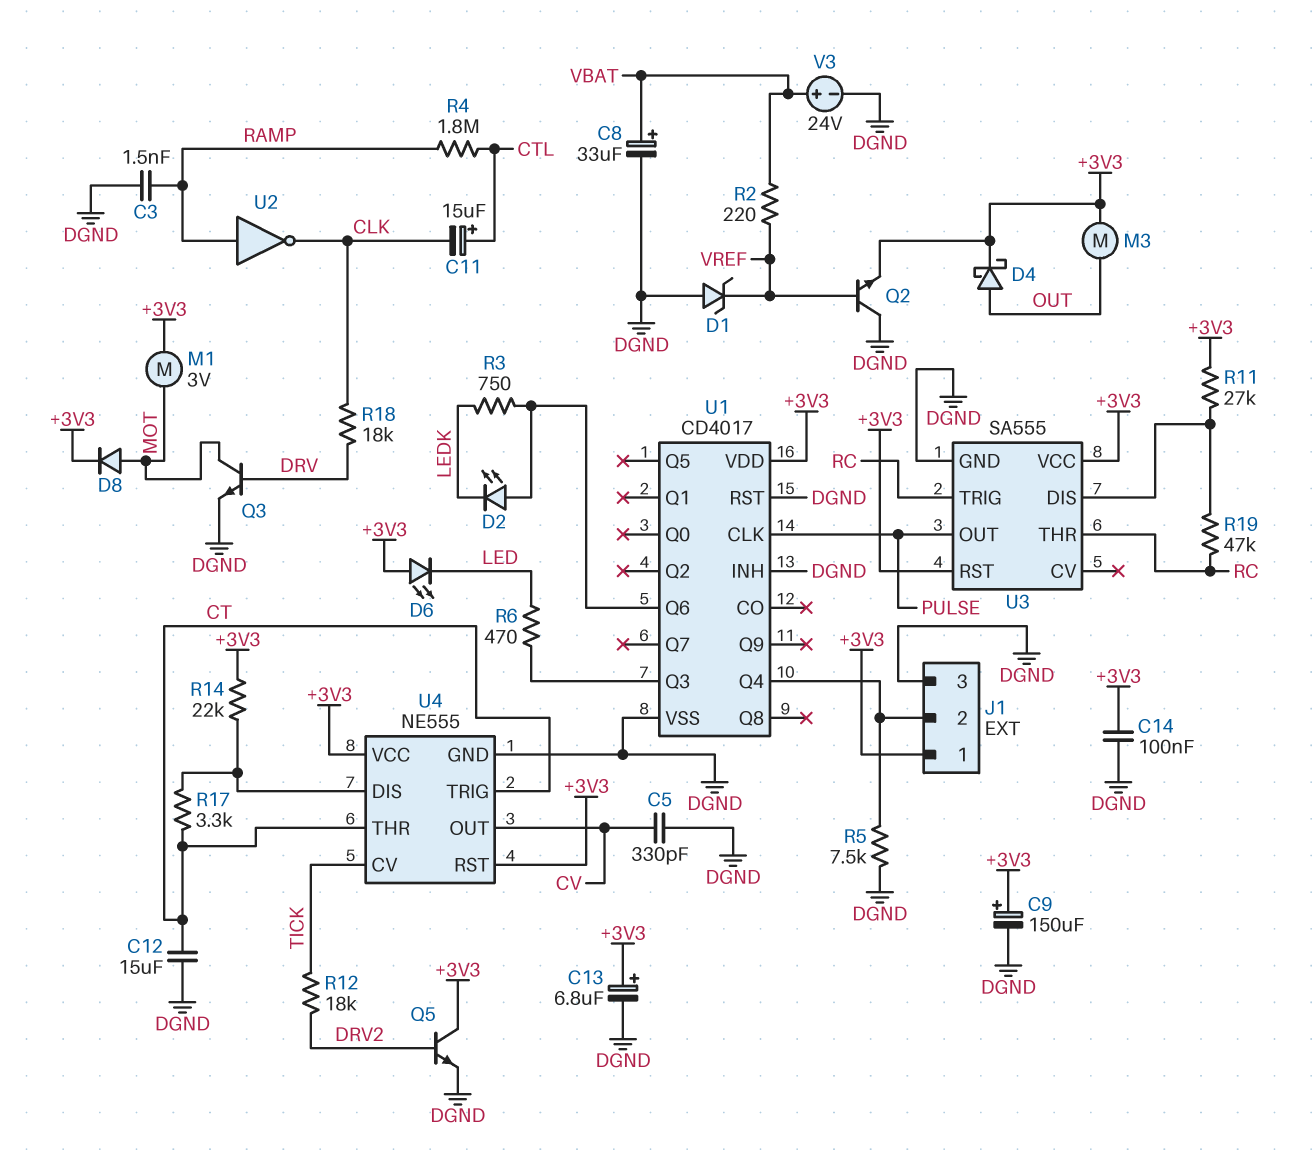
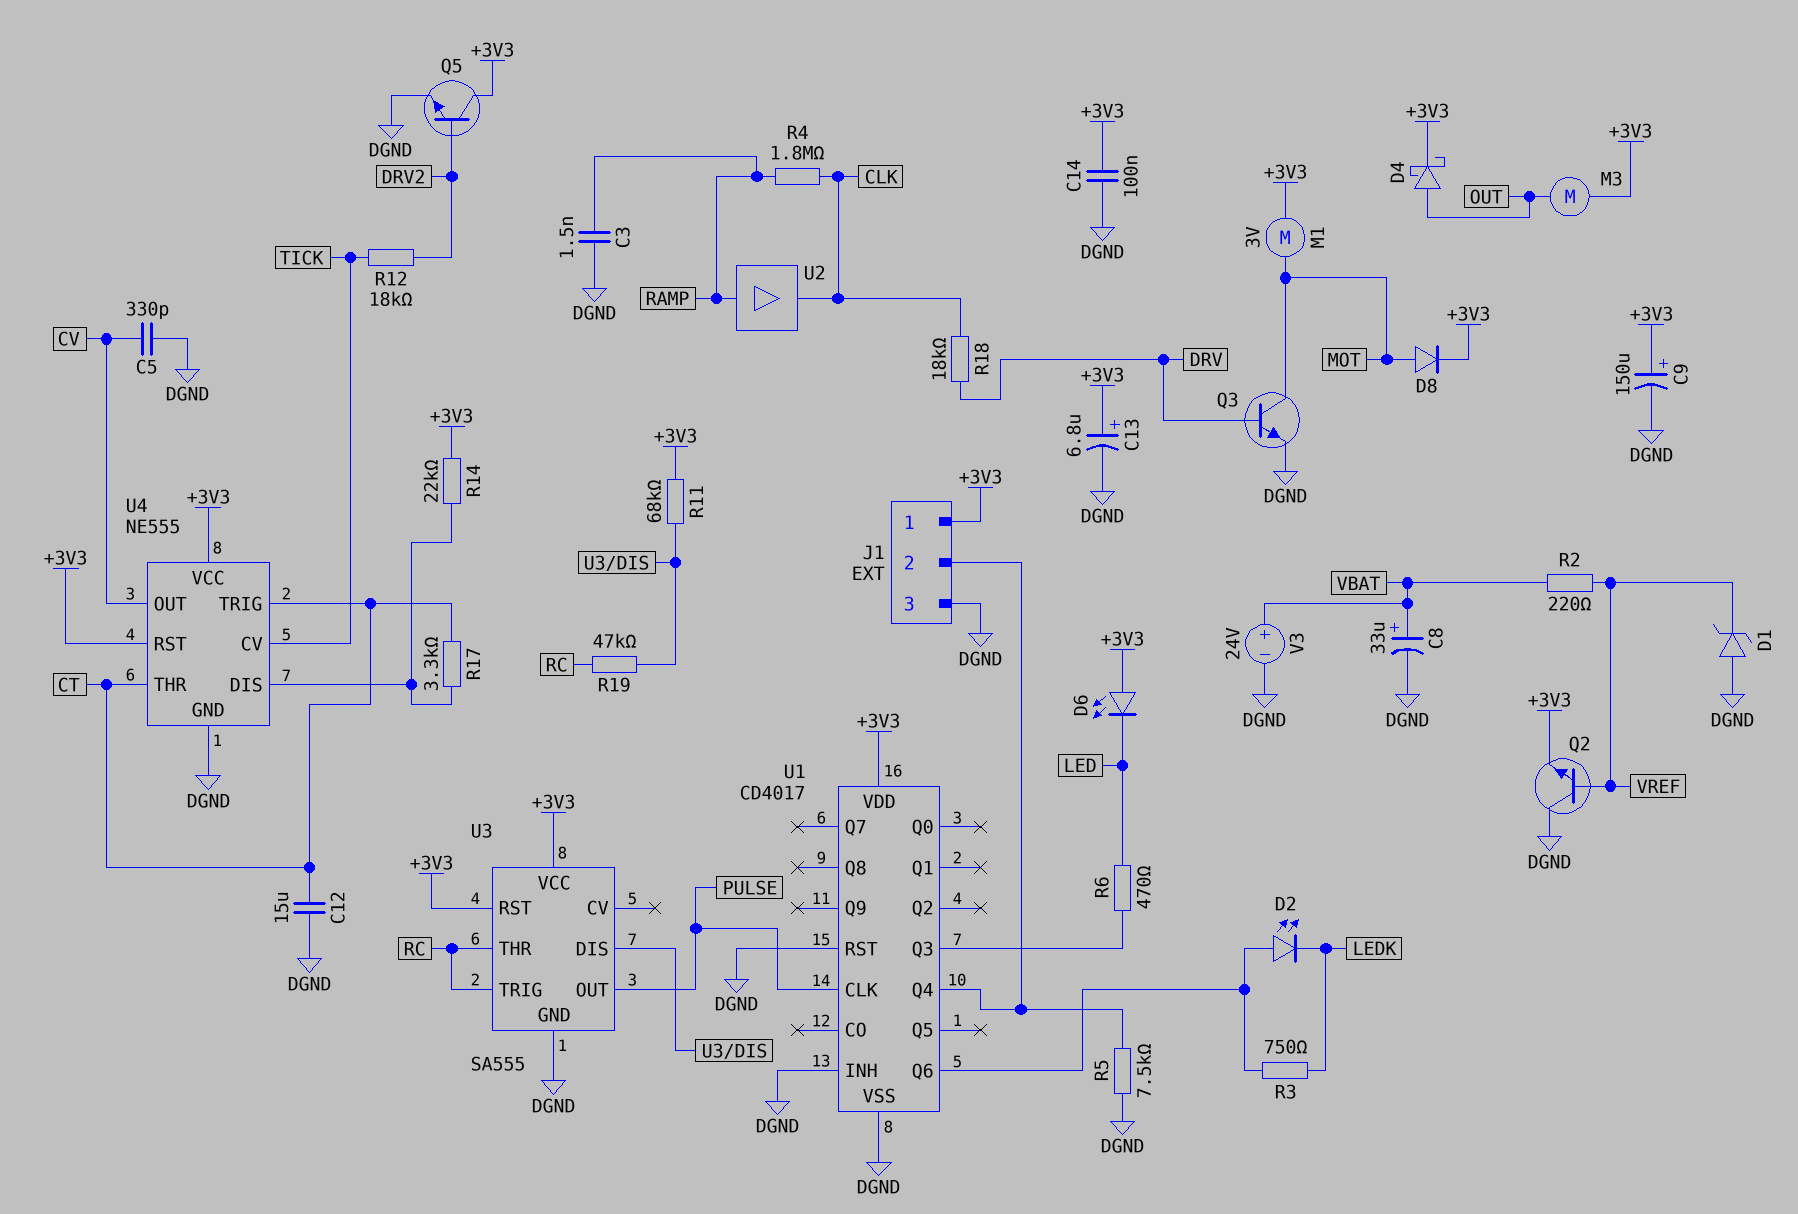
C11: 15uF (plus CTL, minus CLK) -> none
R4: 1.8M (CTL, RAMP) -> 1.8M (CLK, RAMP)
R11: 27k (+3V3, U3/DIS) -> 68k (+3V3, U3/DIS)
U2: NOT (in RAMP, out CLK) -> buffer (in RAMP, out CLK)

